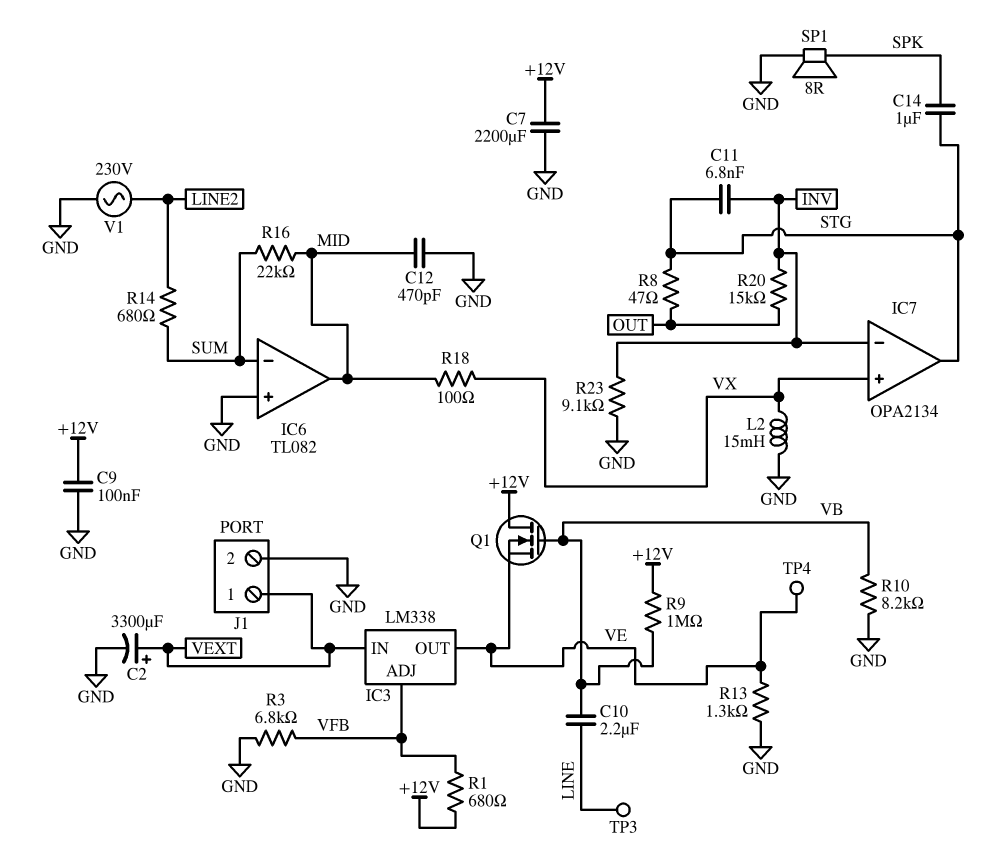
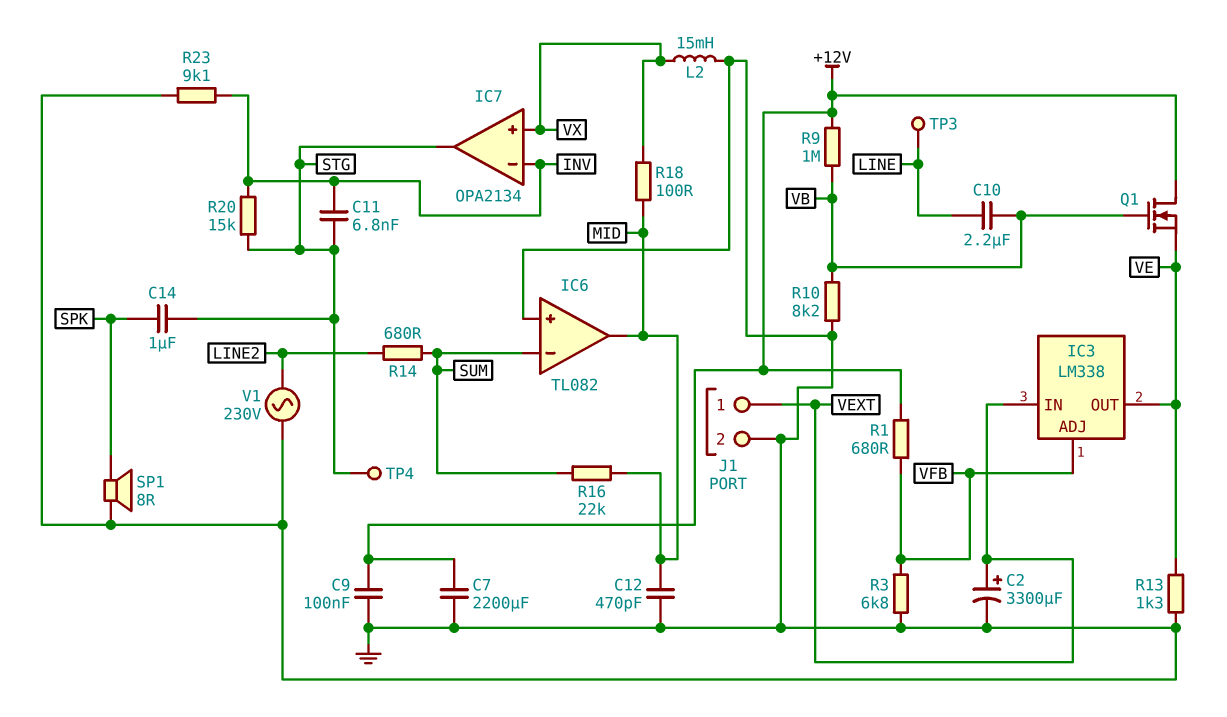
R8: 47 (OUT, STG) -> none
R20: 15k (INV, OUT) -> 15k (INV, STG)
TP4: test point (VE) -> test point (STG)

